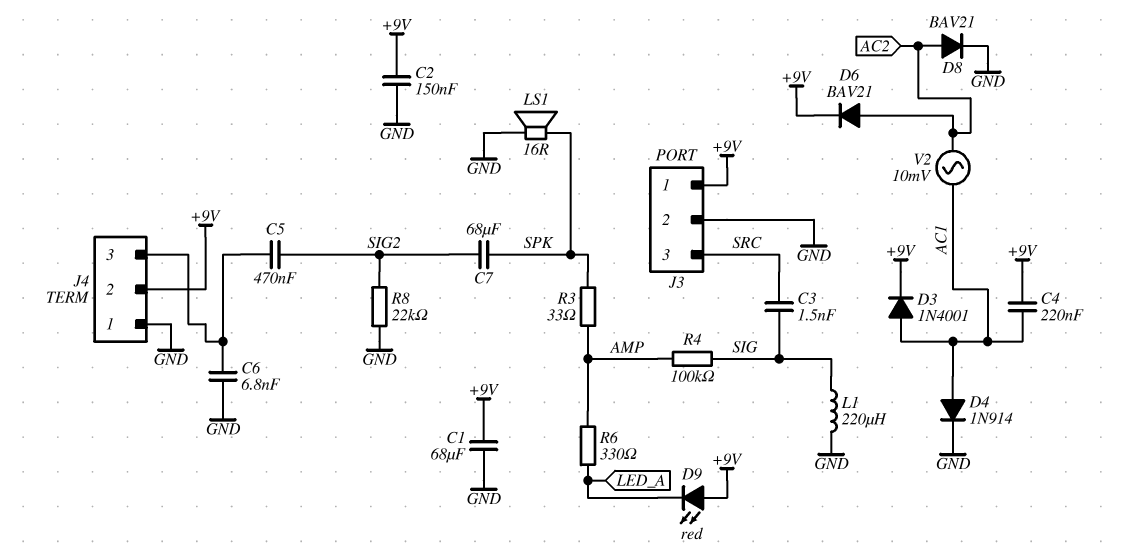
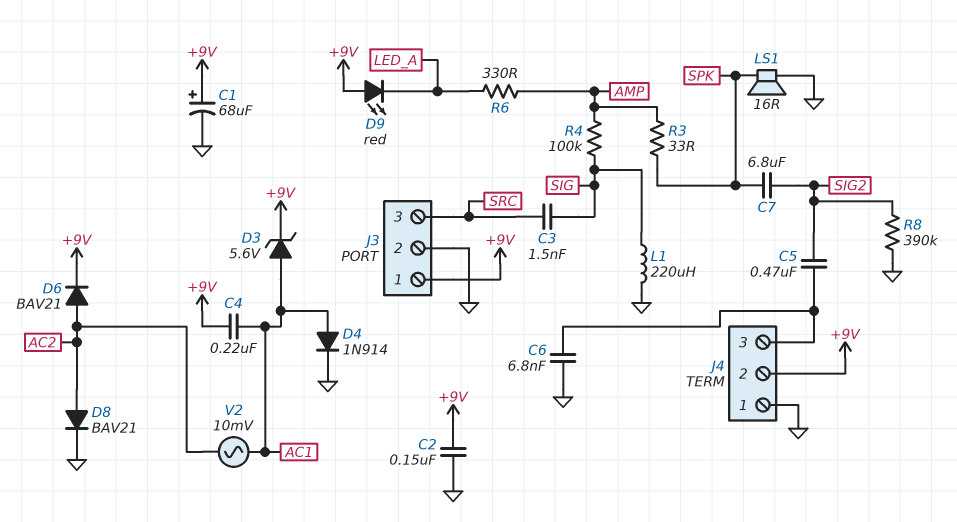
C1: 68uF (+9V, GND) -> 68uF (plus +9V, minus GND)
C7: 68uF (SIG2, SPK) -> 6.8uF (SIG2, SPK)
D3: diode 1N4001 (A AC1, K +9V) -> zener 5.6V (A AC1, K +9V)
R8: 22k (GND, SIG2) -> 390k (GND, SIG2)

